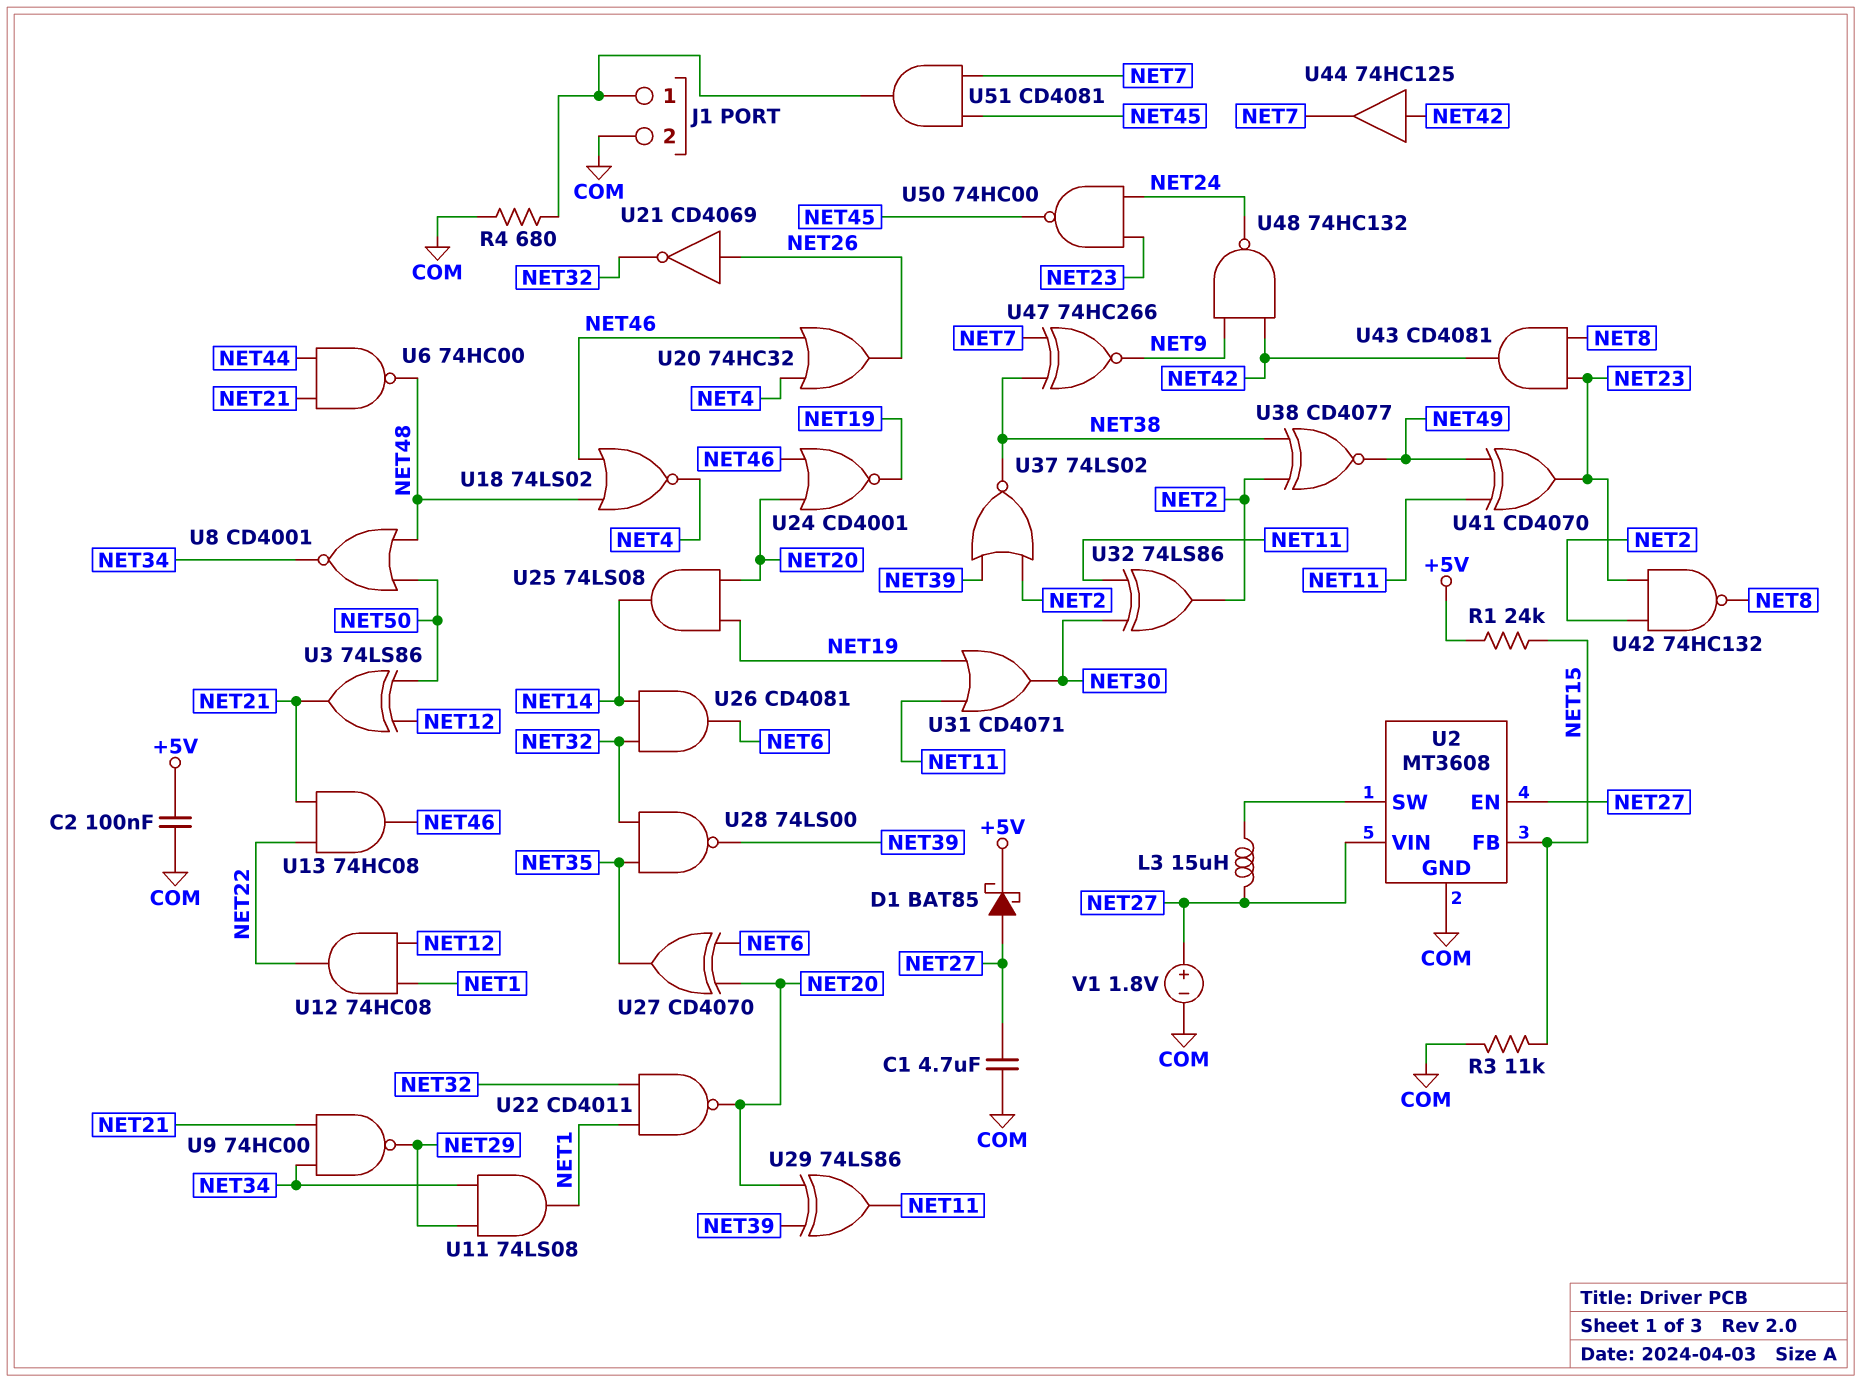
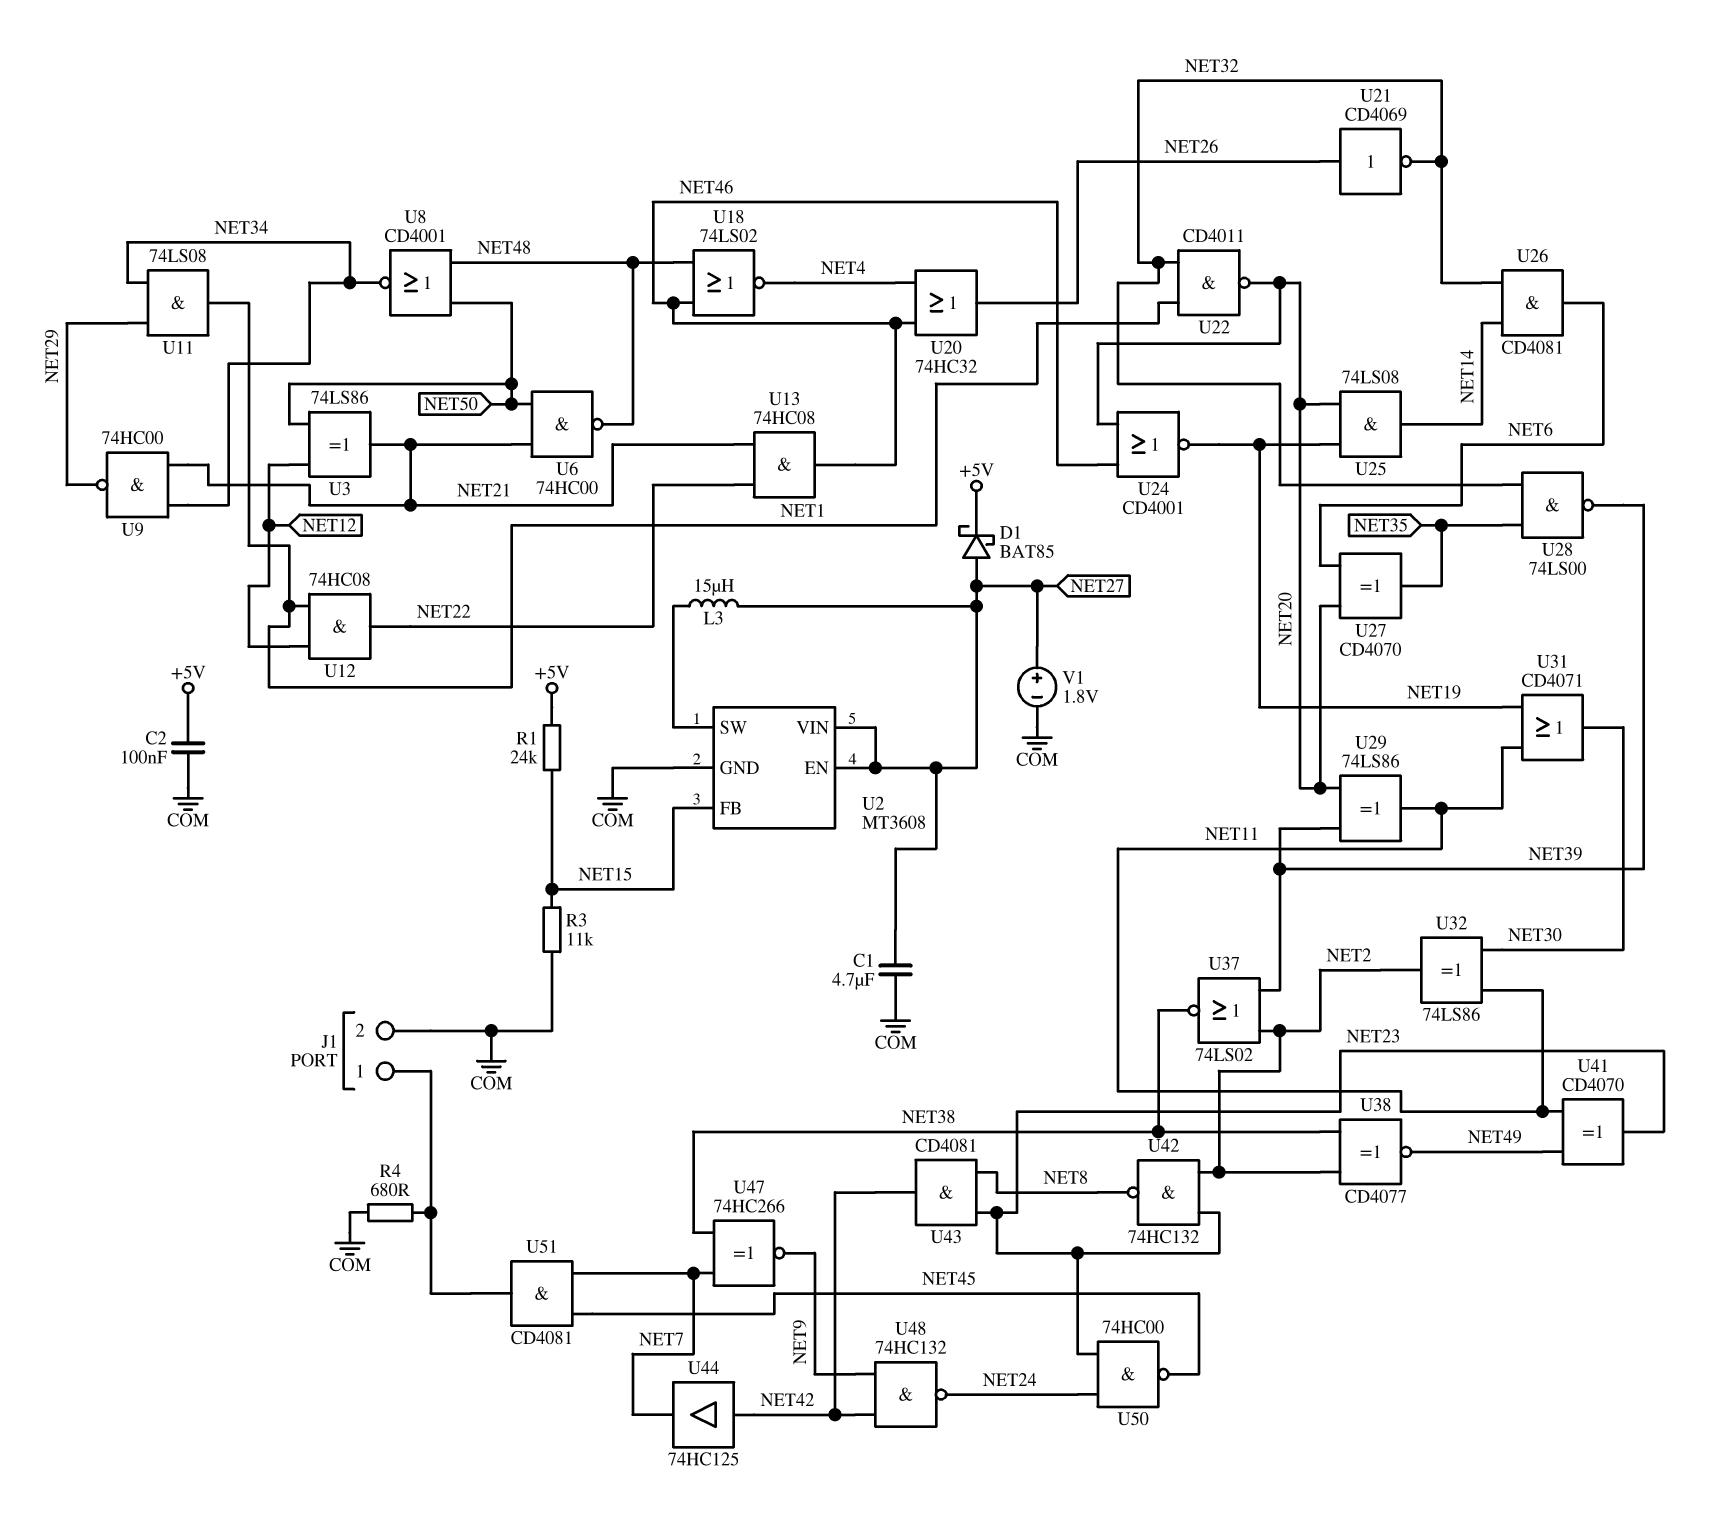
U6: NAND 74HC00 (in NET21, in NET44, out NET48) -> NAND 74HC00 (in NET21, in NET50, out NET48)

